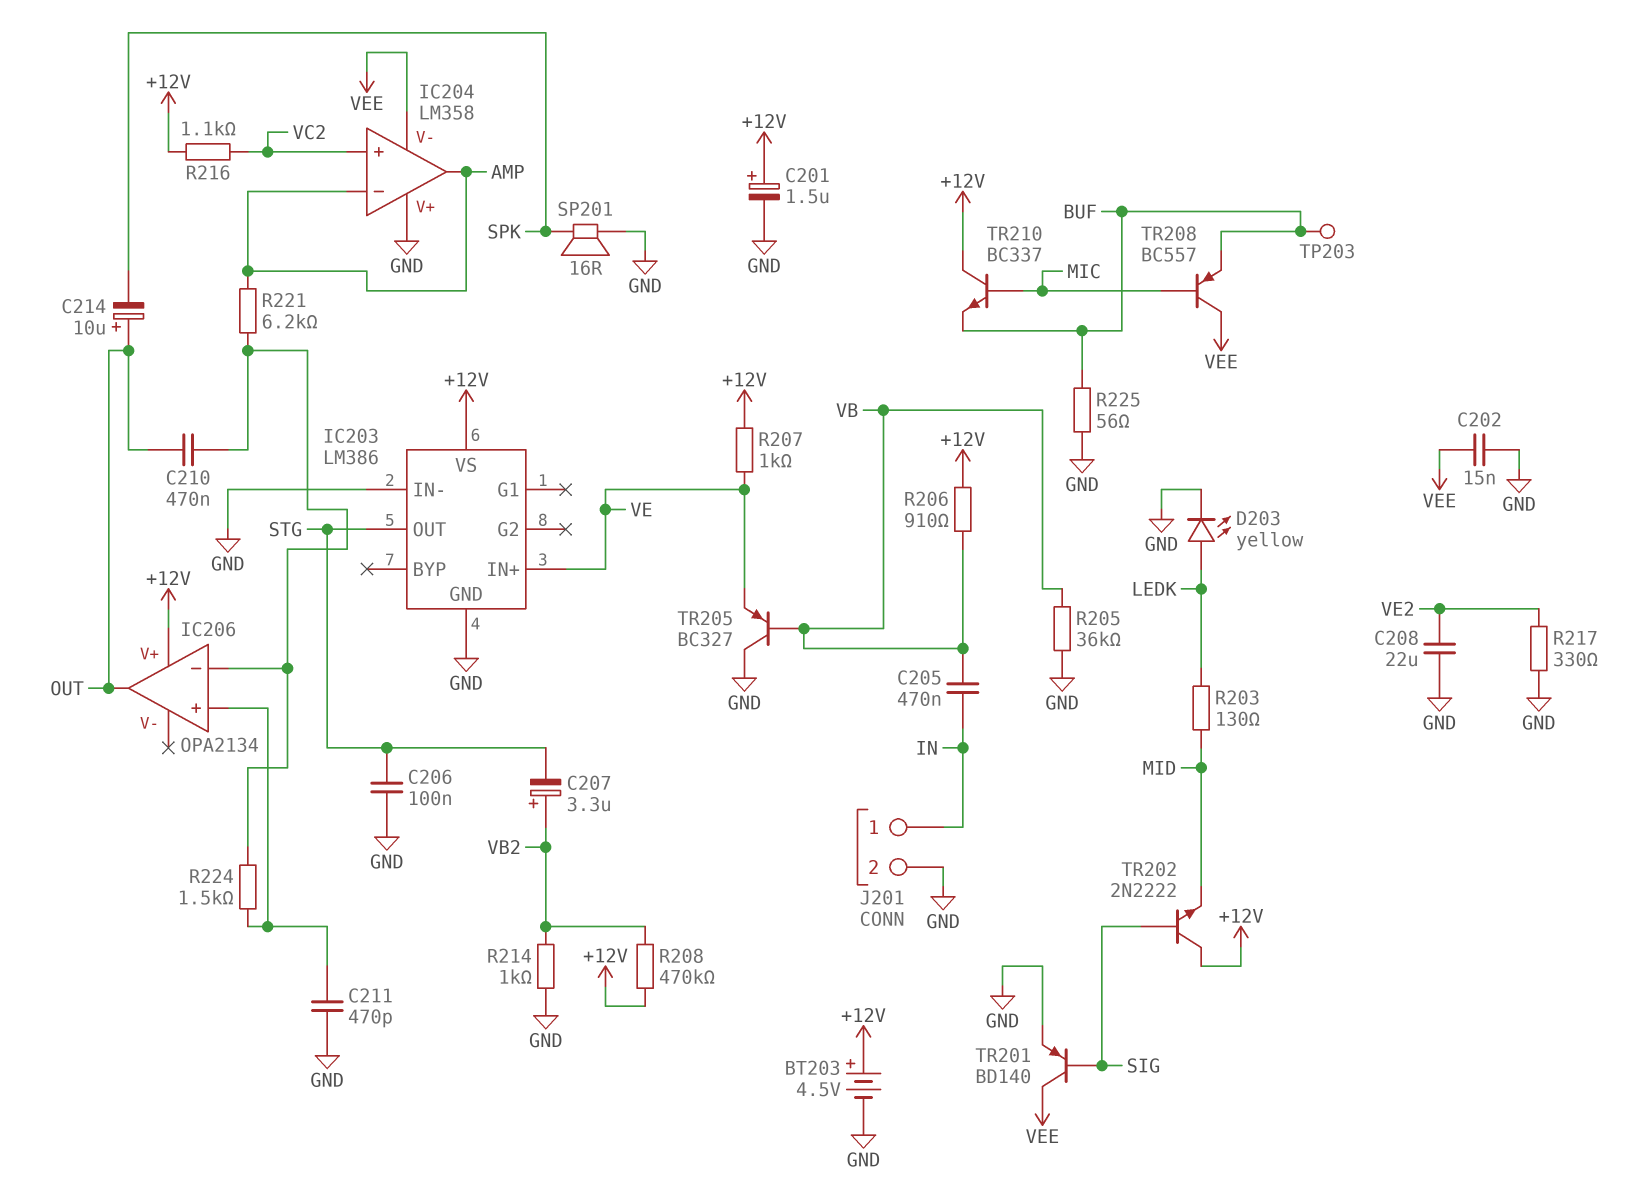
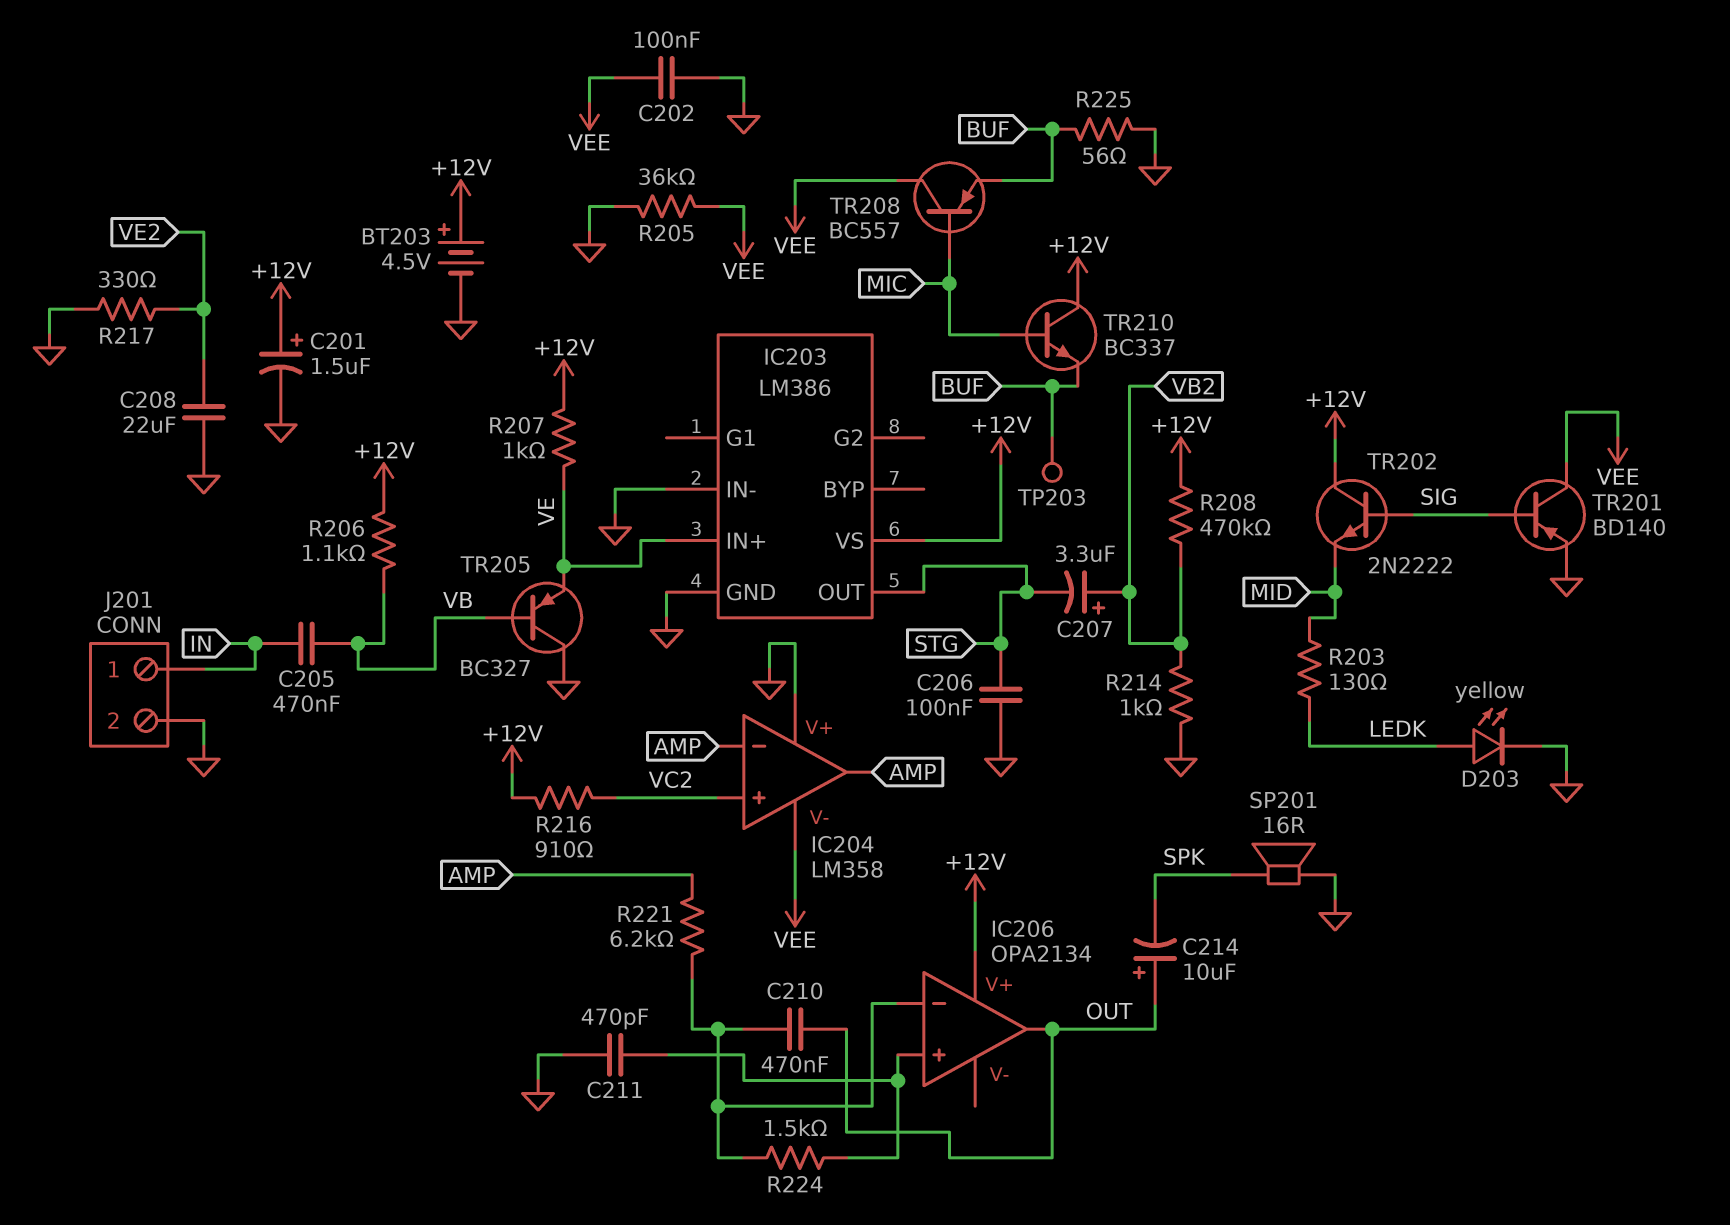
C202: 15nF (GND, VEE) -> 100nF (GND, VEE)
R205: 36k (GND, VB) -> 36k (GND, VEE)
R206: 910 (+12V, VB) -> 1.1k (+12V, VB)
R216: 1.1k (+12V, VC2) -> 910 (+12V, VC2)

